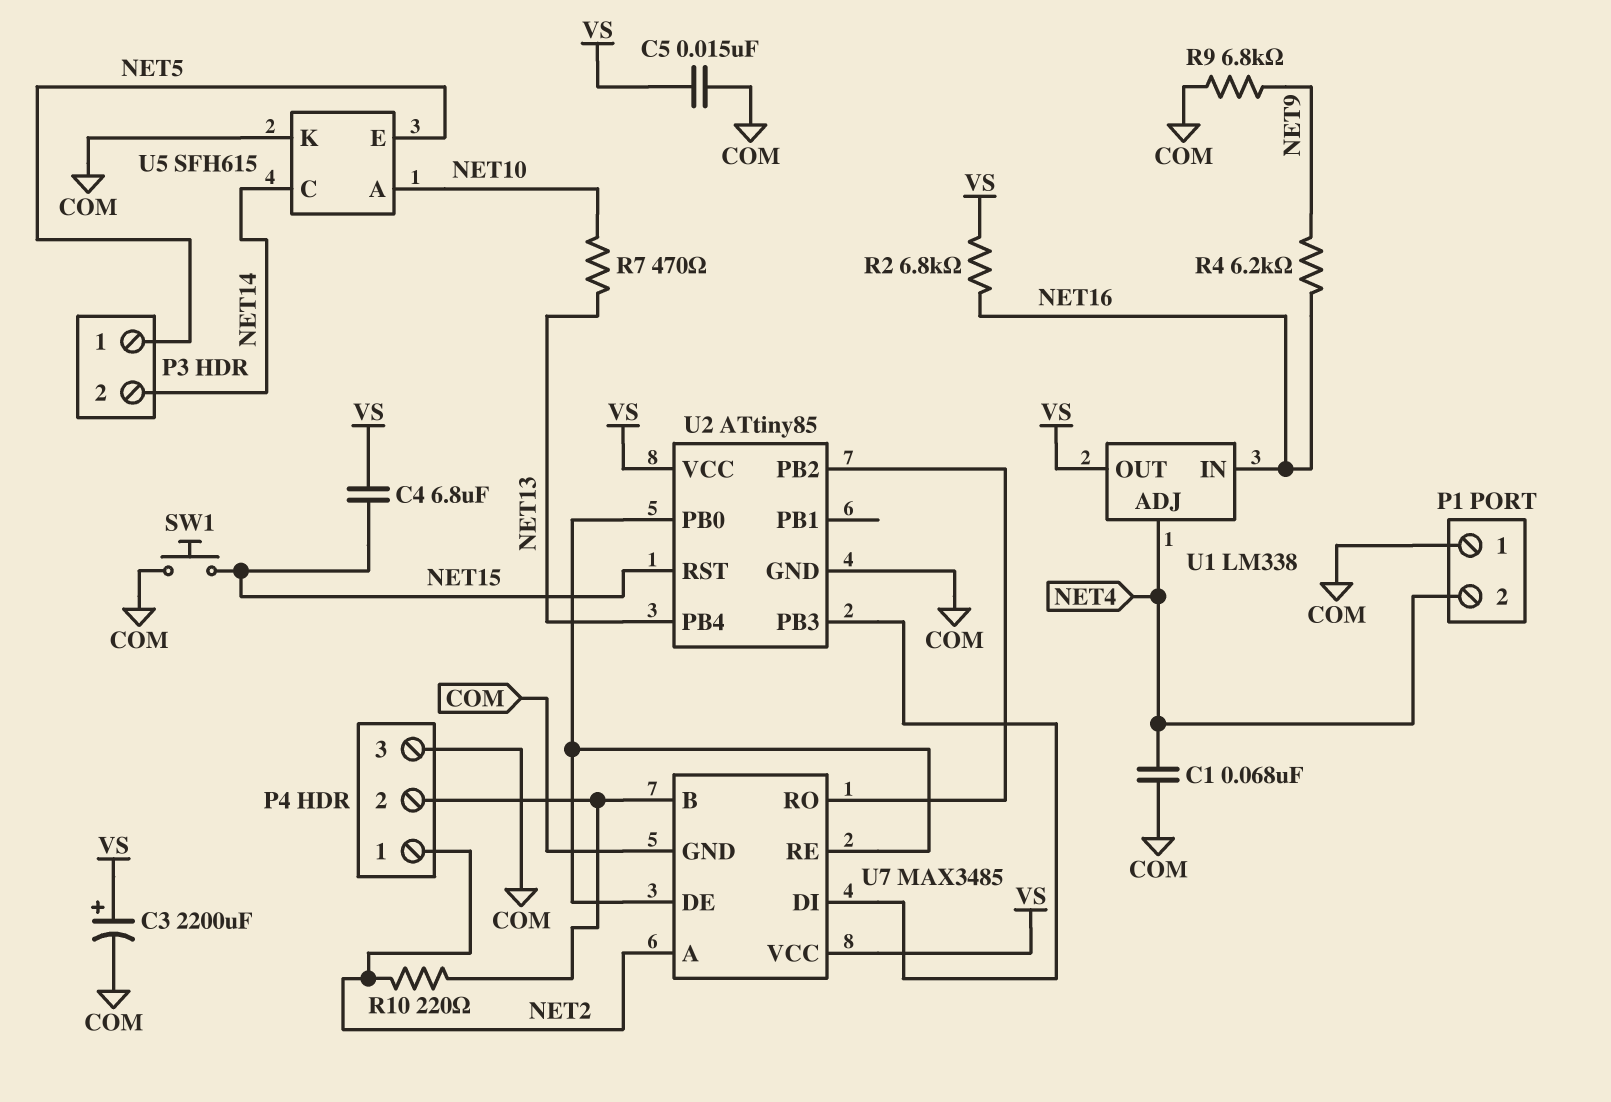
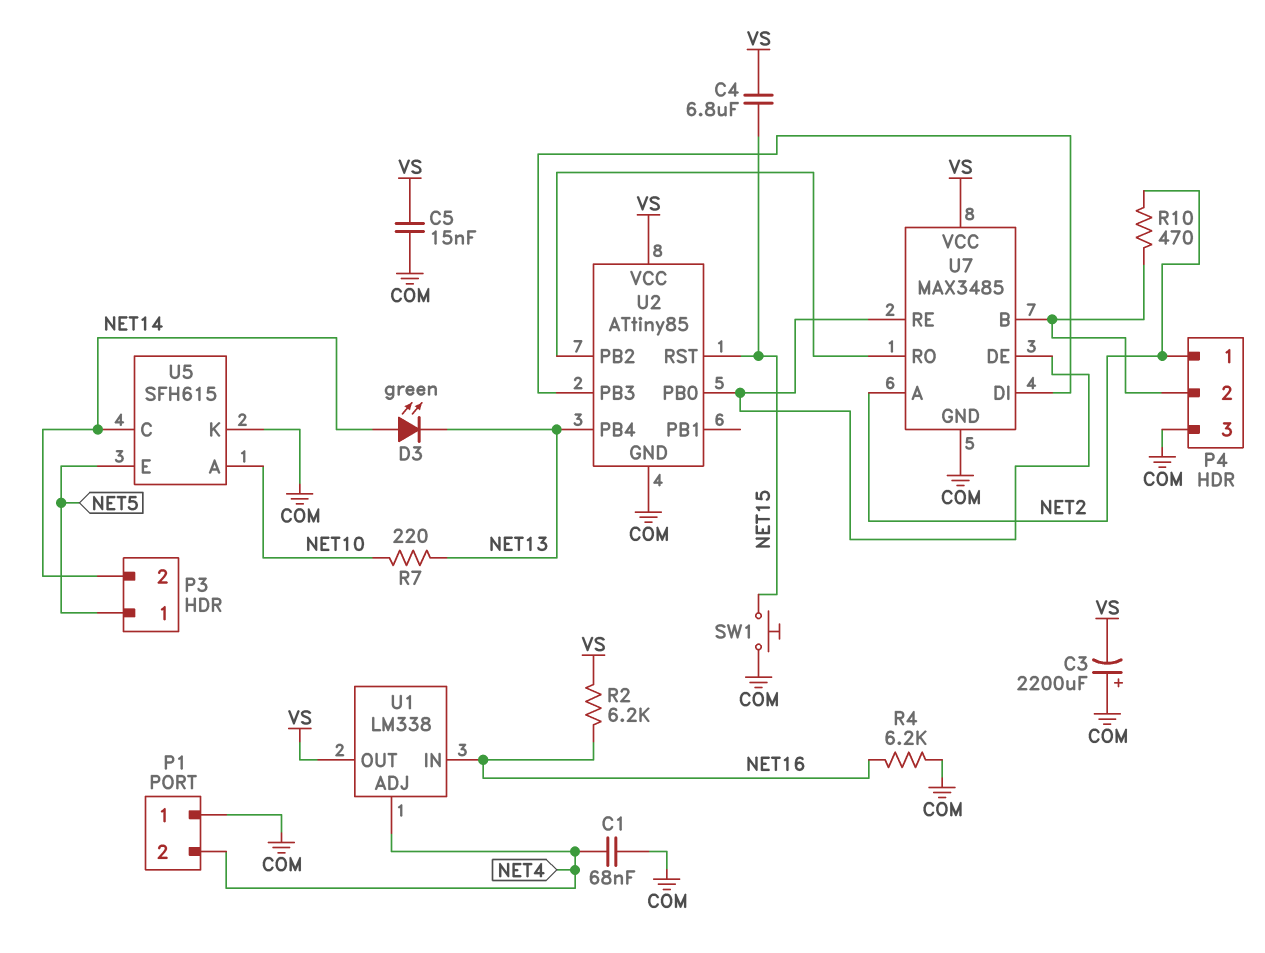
C3: 2200uF (plus VS, minus COM) -> 2200uF (plus COM, minus VS)
D3: none -> LED green (A NET14, K NET13)
R2: 6.8k (NET16, VS) -> 6.2k (NET16, VS)
R4: 6.2k (NET9, NET16) -> 6.2k (COM, NET16)
R7: 470 (NET10, NET13) -> 220 (NET10, NET13)
R9: 6.8k (COM, NET9) -> none
R10: 220 (NET2, P4/2) -> 470 (NET2, P4/2)

